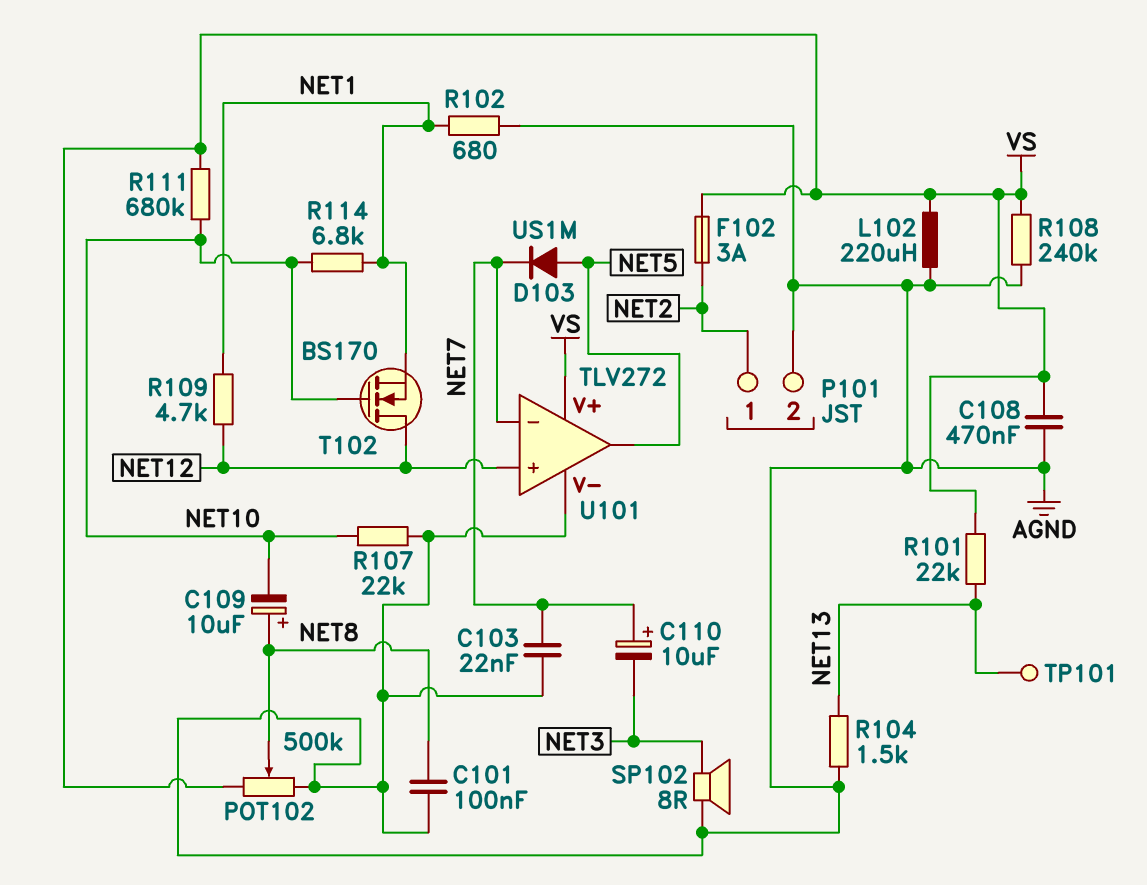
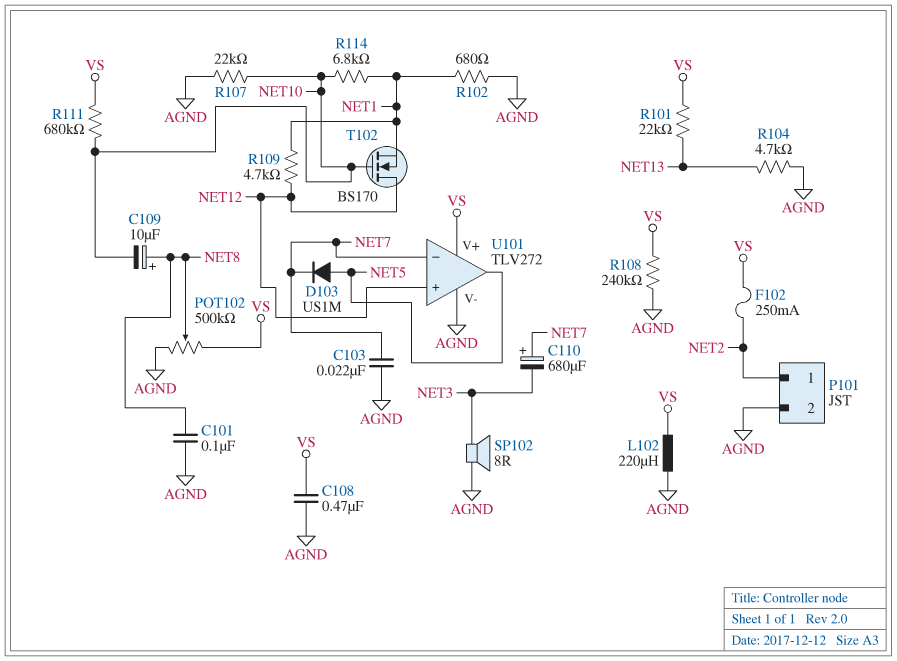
C110: 10uF (plus NET7, minus NET3) -> 680uF (plus NET7, minus NET3)
F102: 3A (NET2, VS) -> 250mA (NET2, VS)
R104: 1.5k (AGND, NET13) -> 4.7k (AGND, NET13)
TP101: test point (NET13) -> none

